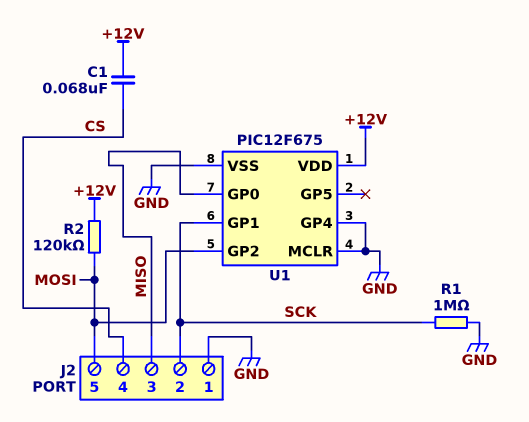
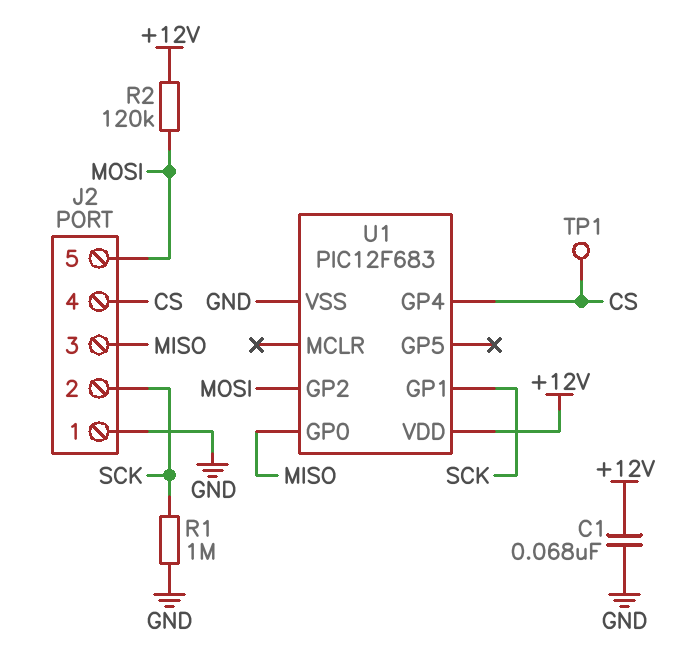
C1: 68nF (+12V, CS) -> 68nF (+12V, GND)
TP1: none -> test point (CS)
U1: PIC12F675 -> PIC12F683
U1 pin GP4: GND -> CS
U1 pin MCLR: GND -> none

